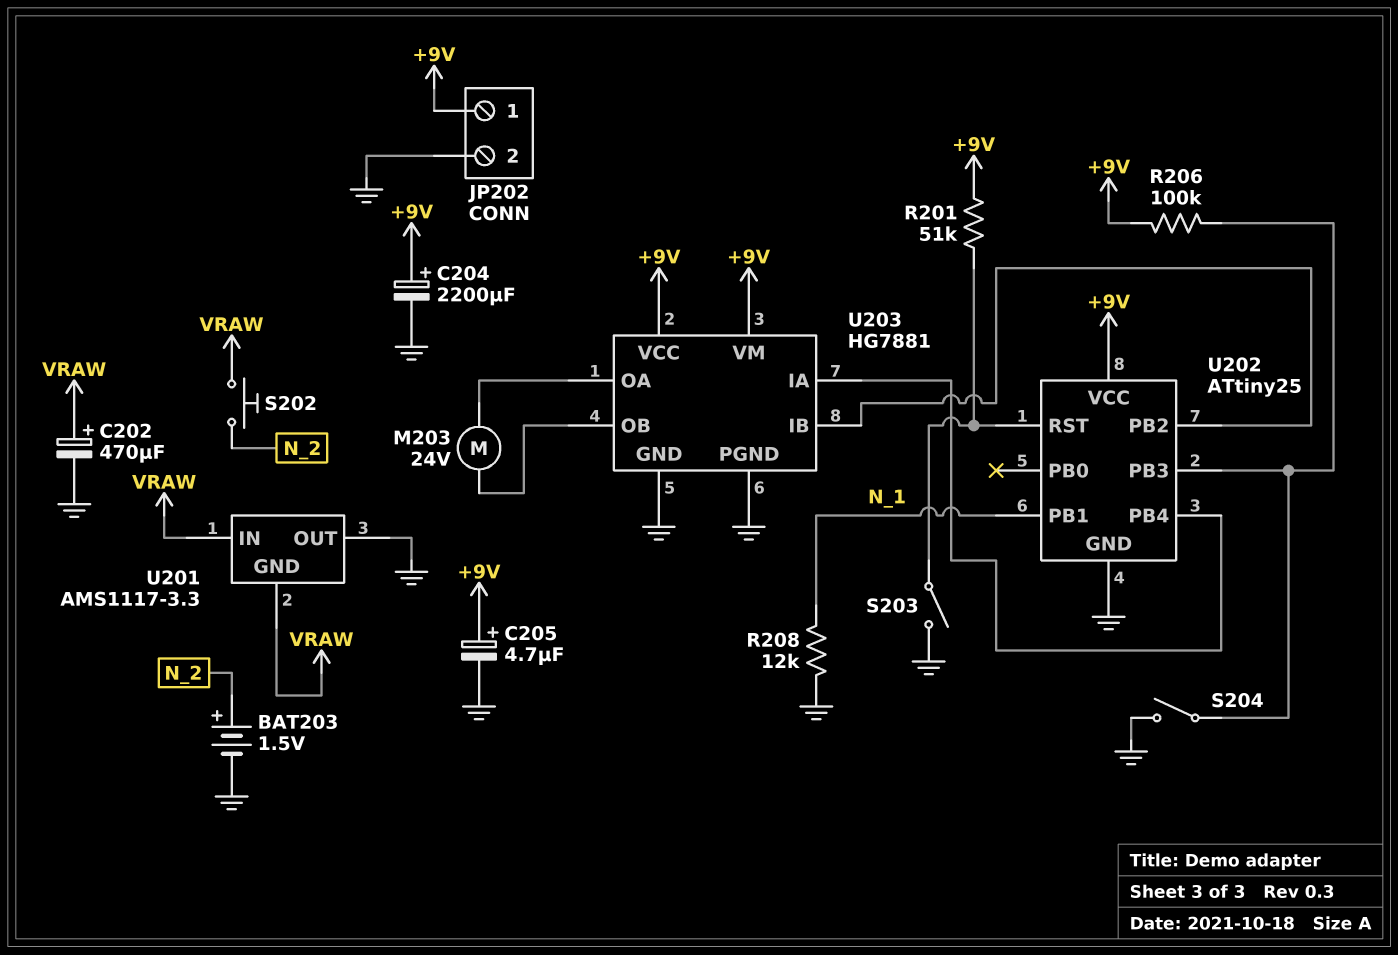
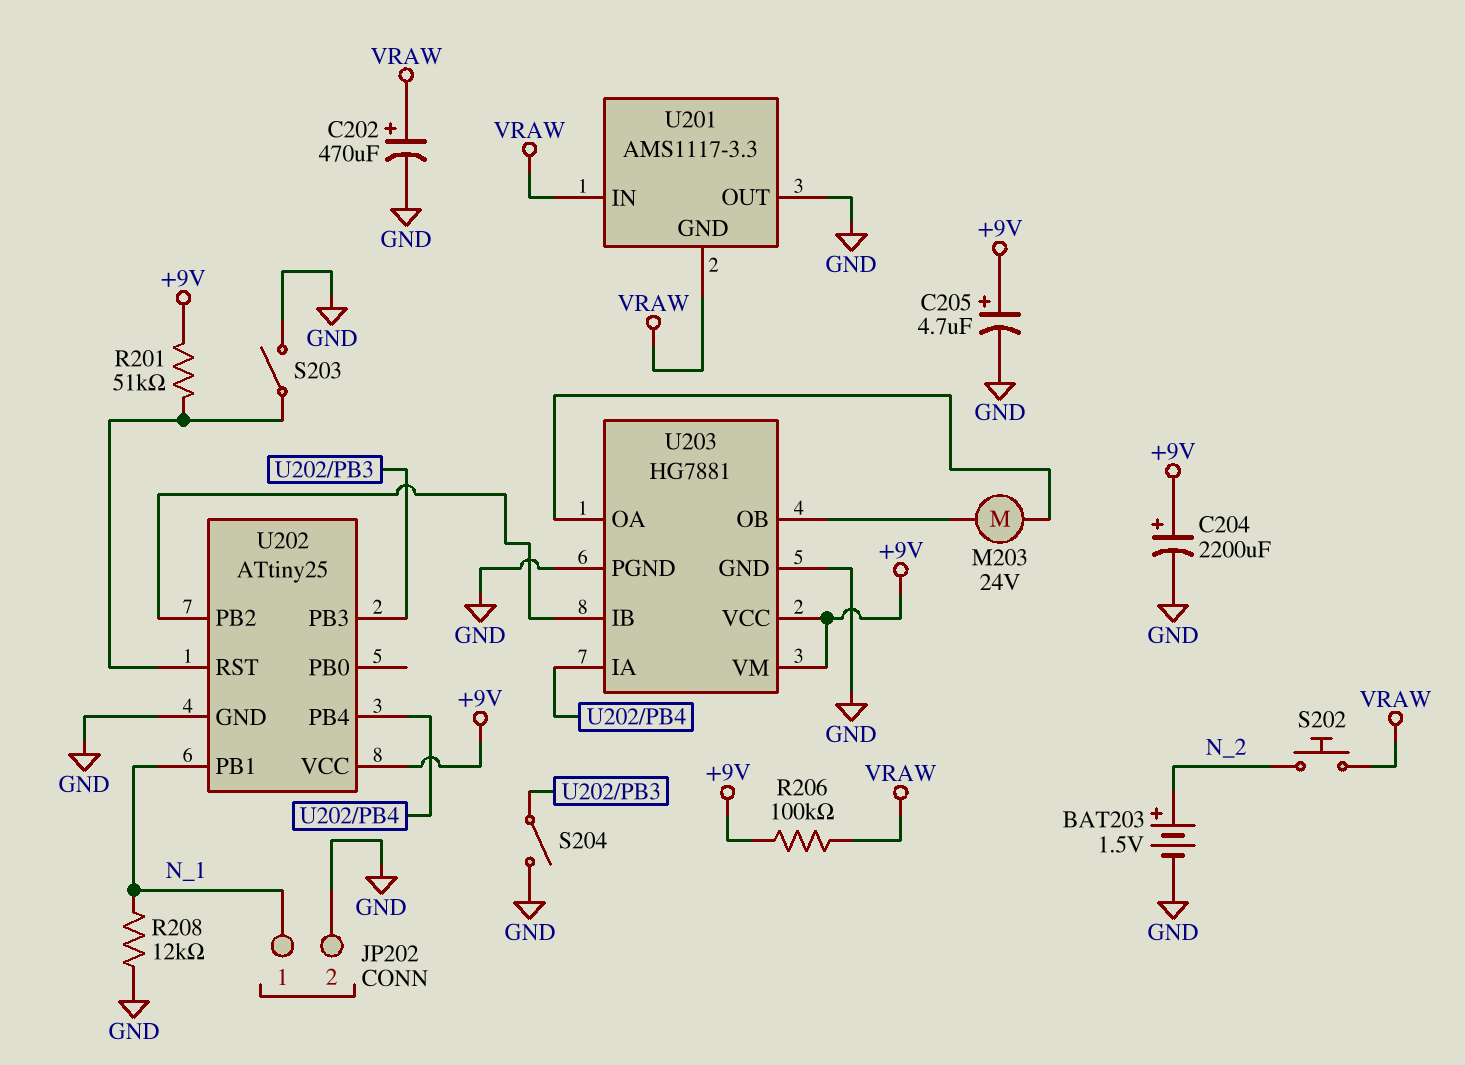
JP202 pin 1: +9V -> N_1
R206: 100k (+9V, U202/PB3) -> 100k (+9V, VRAW)

